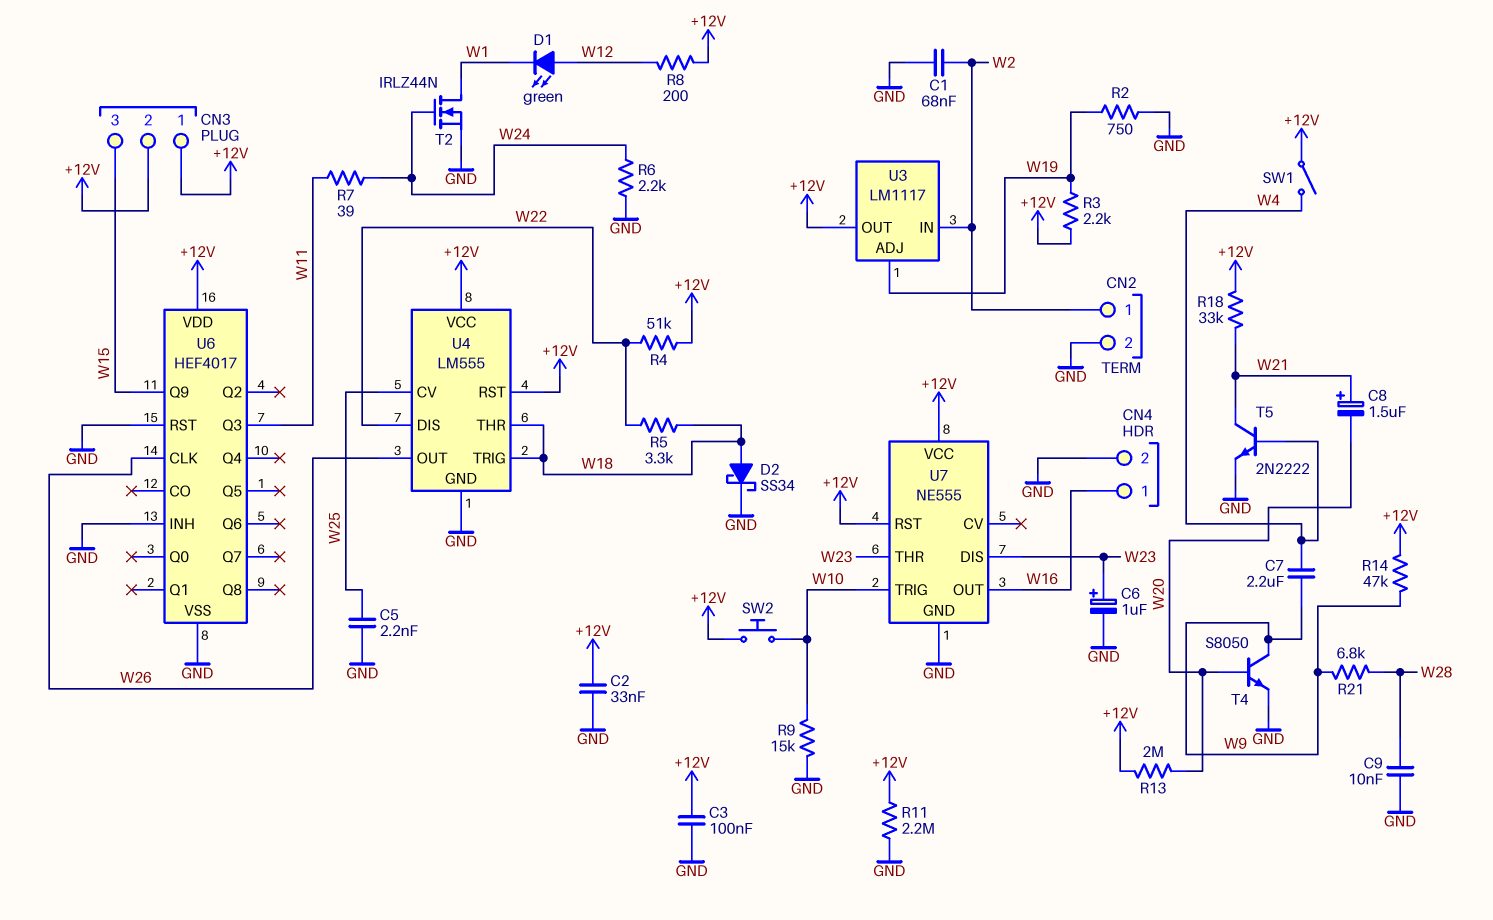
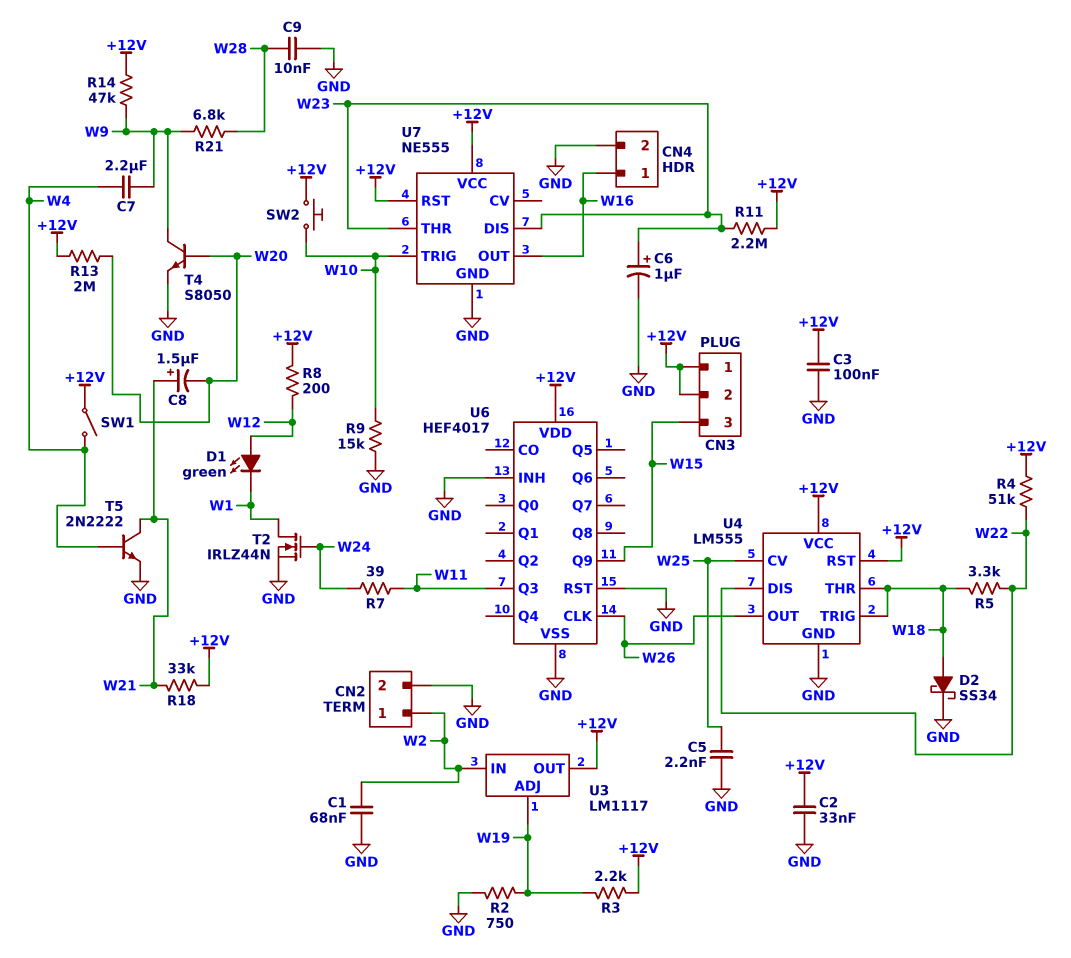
R6: 2.2k (GND, W24) -> none
R11: 2.2M (+12V, GND) -> 2.2M (+12V, W23)

